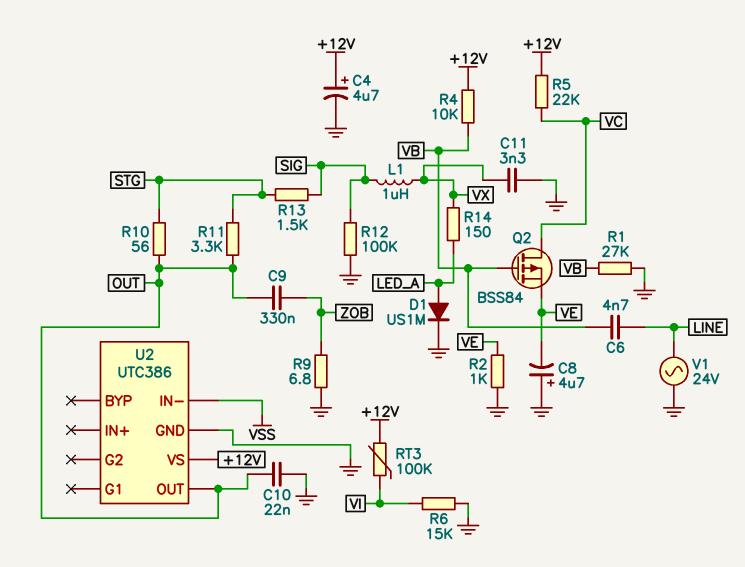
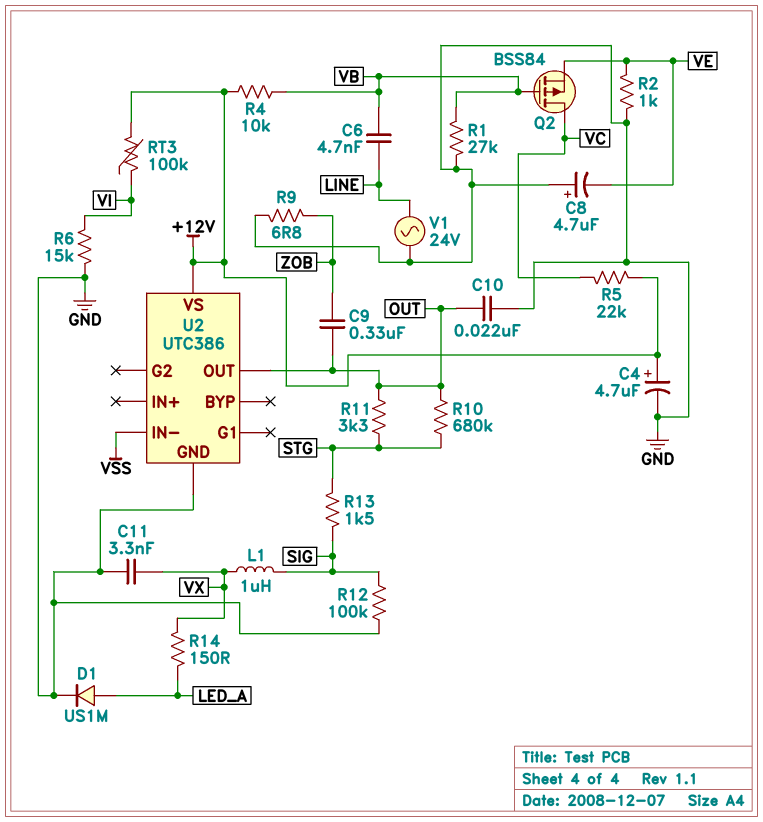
R10: 56 (OUT, STG) -> 680k (OUT, STG)

